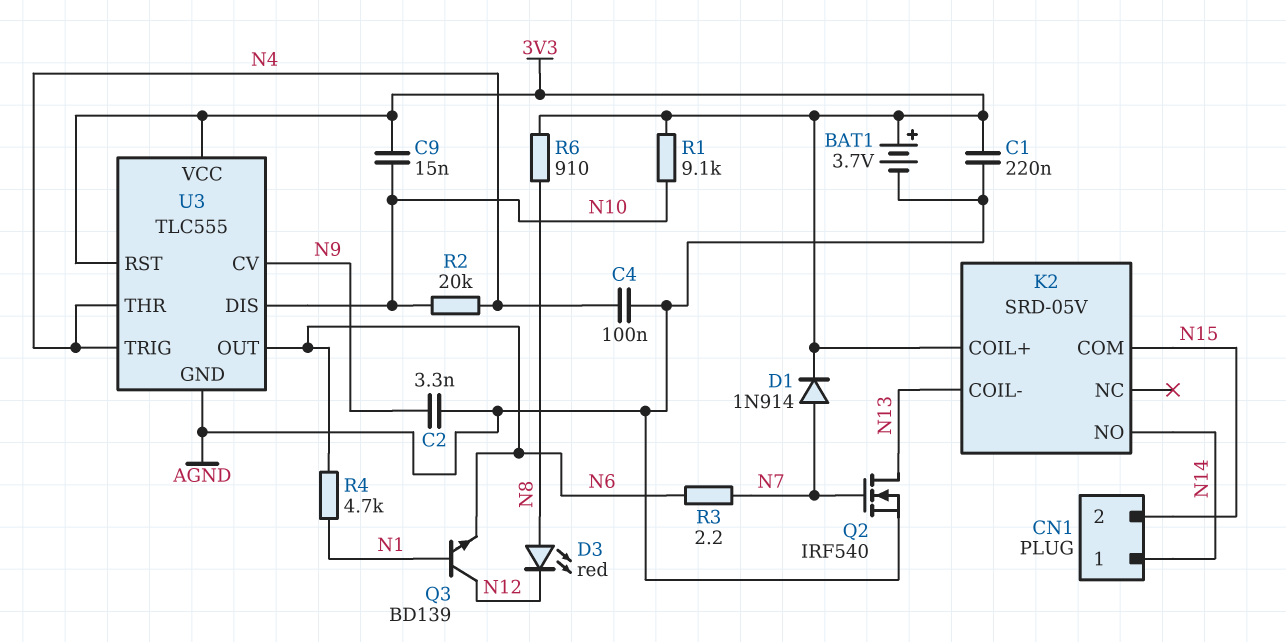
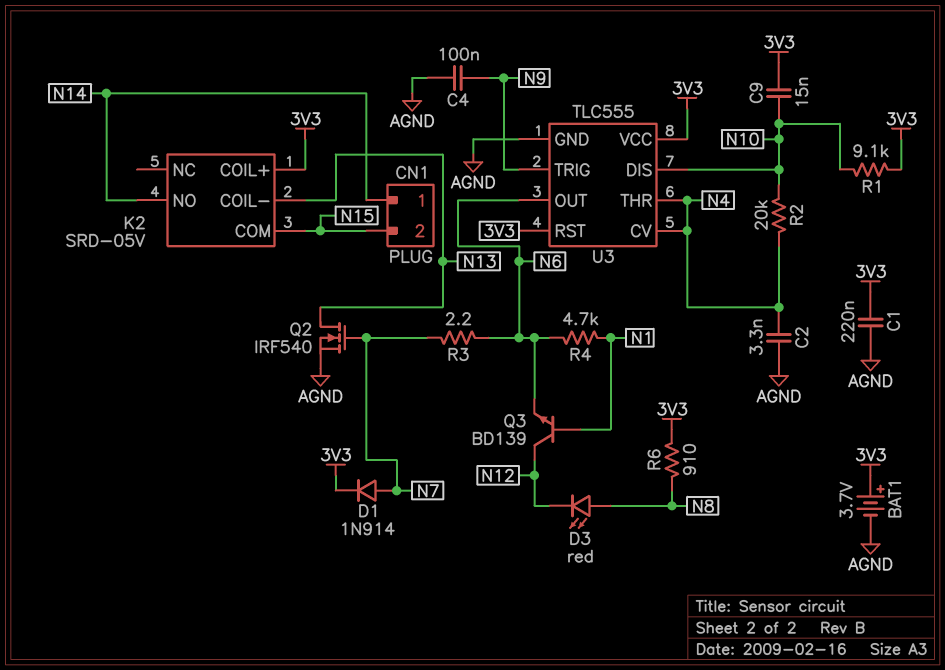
C2: 3.3nF (AGND, N9) -> 3.3nF (AGND, N4)
C4: 100nF (AGND, N4) -> 100nF (AGND, N9)
U3 pin CV: N9 -> N4
U3 pin TRIG: N4 -> N9

